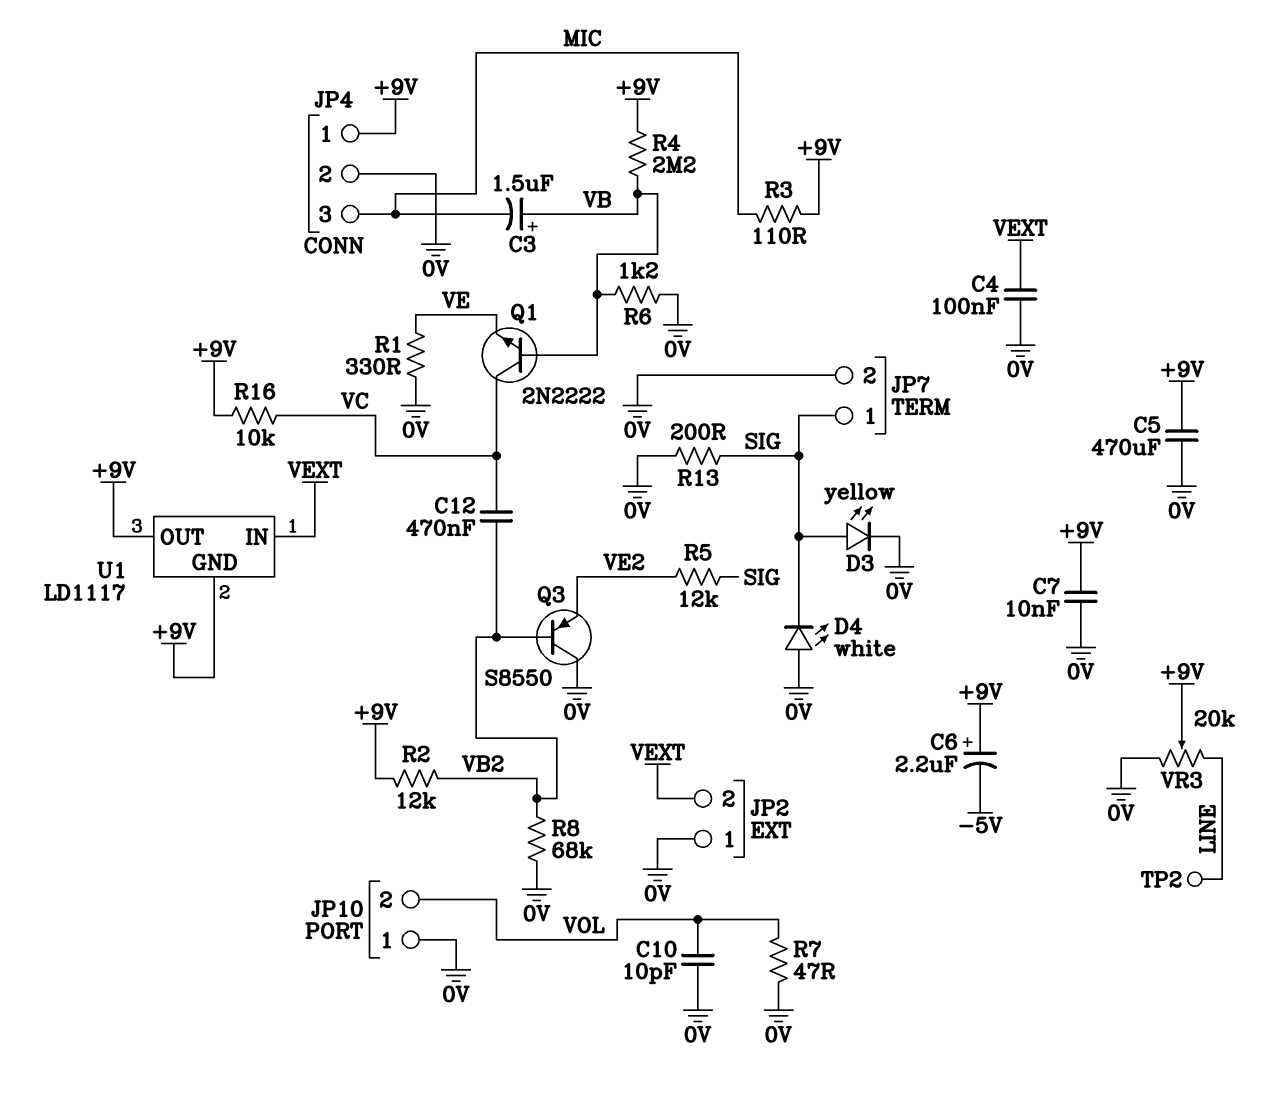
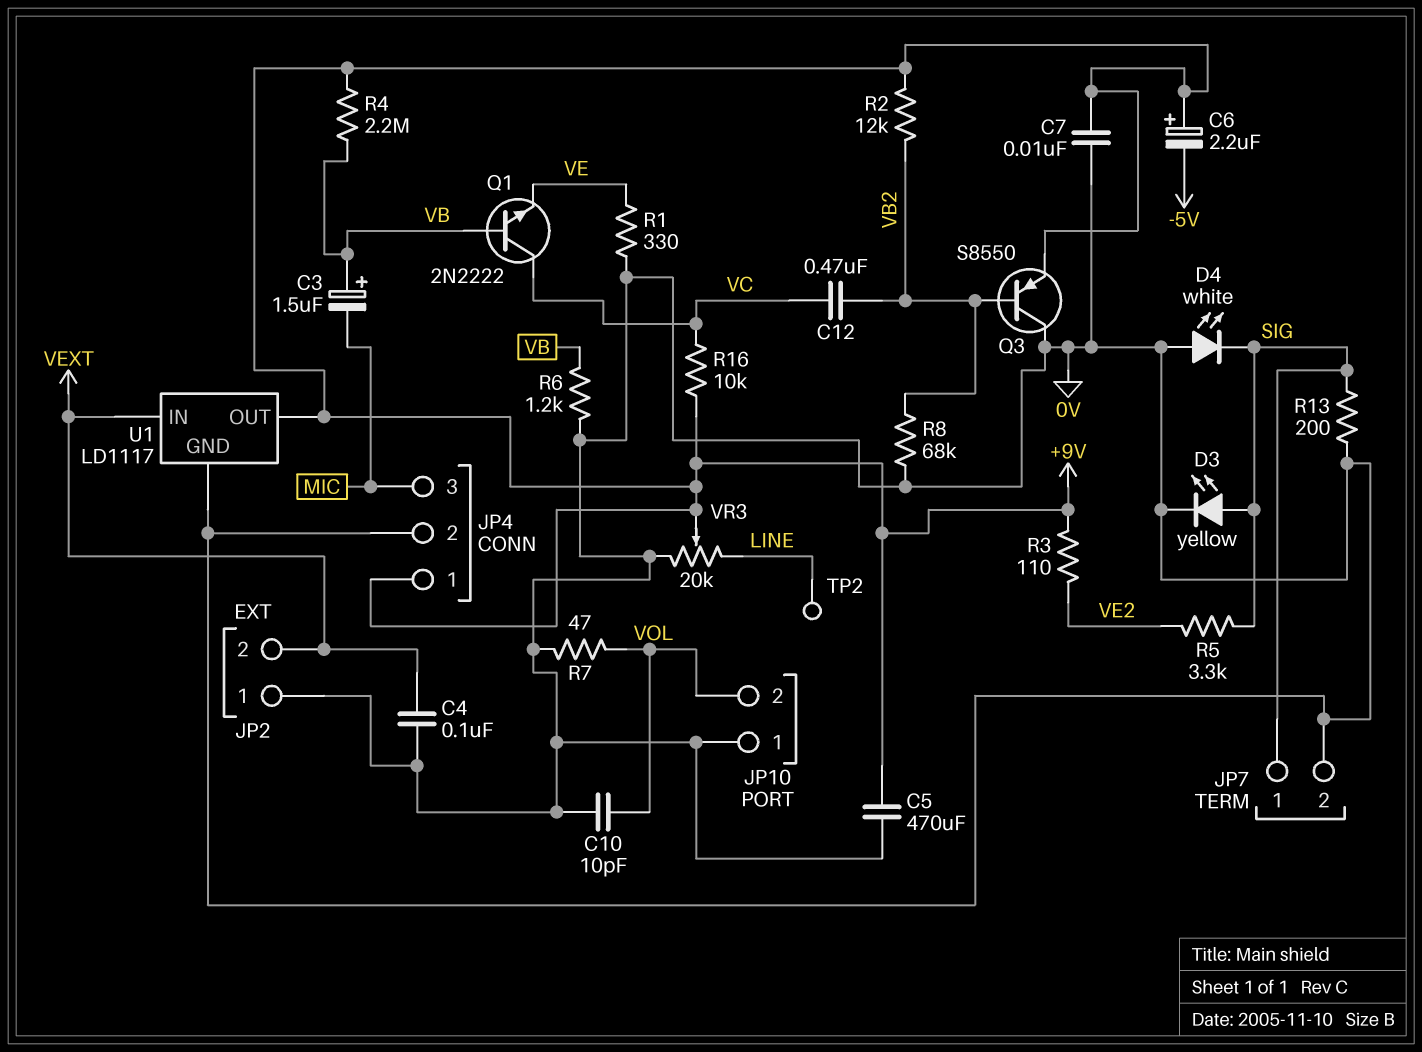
Q3: PNP S8550 (B VB2, C 0V, E VE2) -> PNP S8550 (B VB2, C 0V, E +9V)
R3: 110 (+9V, MIC) -> 110 (+9V, VE2)
R5: 12k (SIG, VE2) -> 3.3k (SIG, VE2)
U1 pin GND: +9V -> 0V

